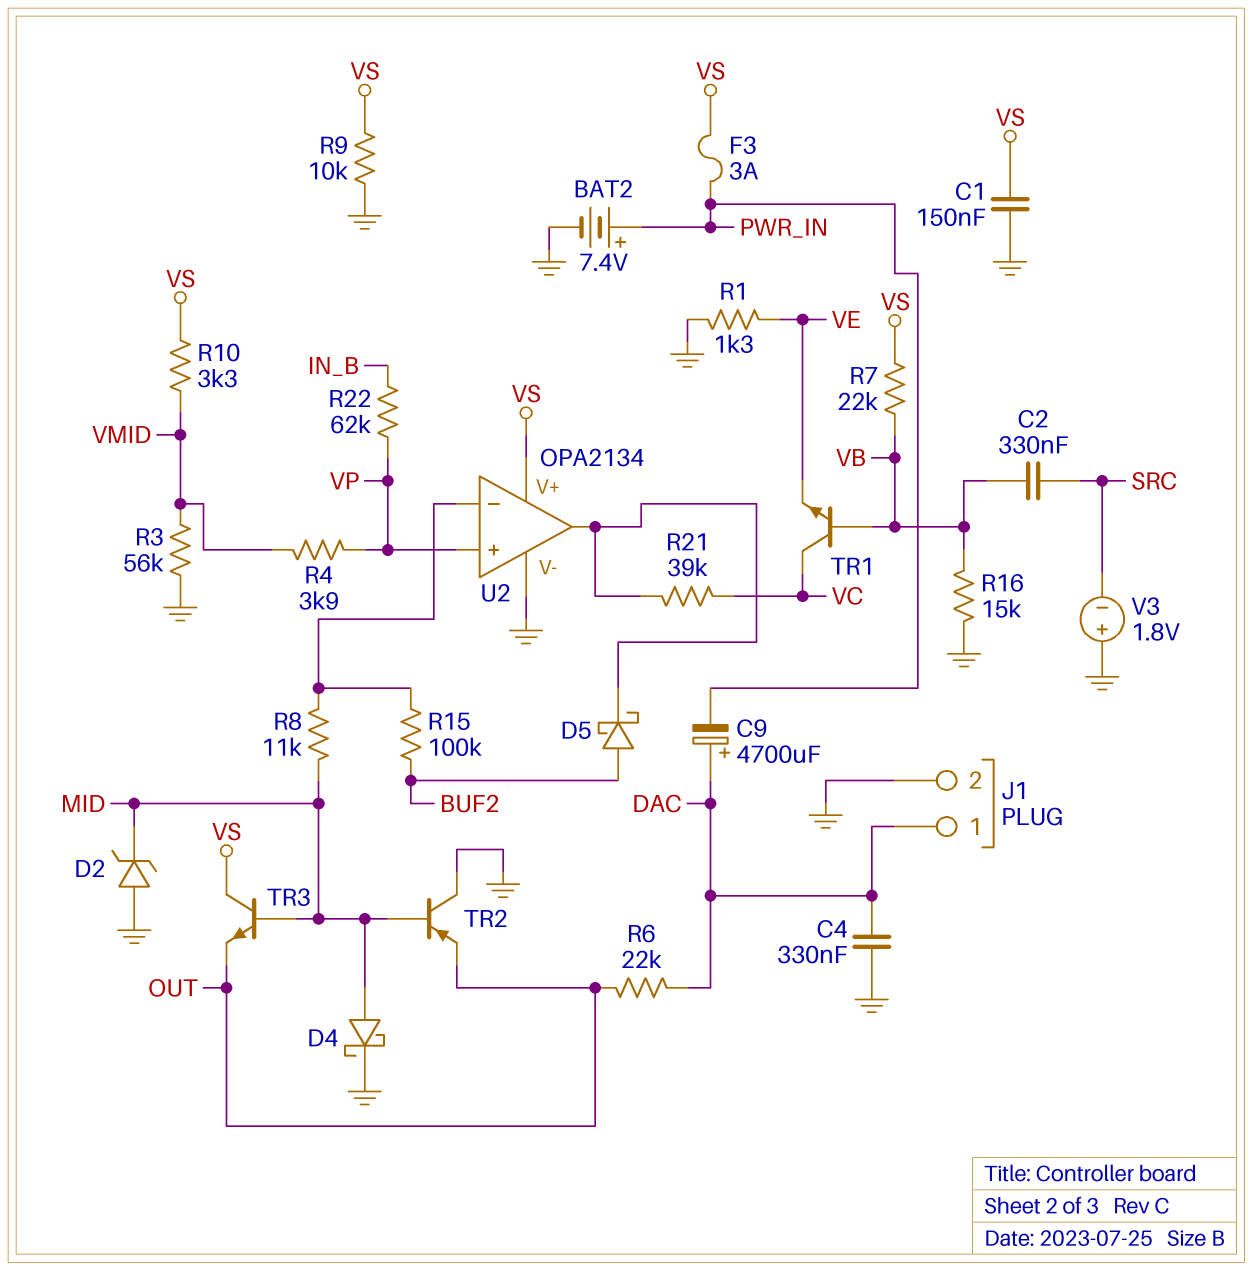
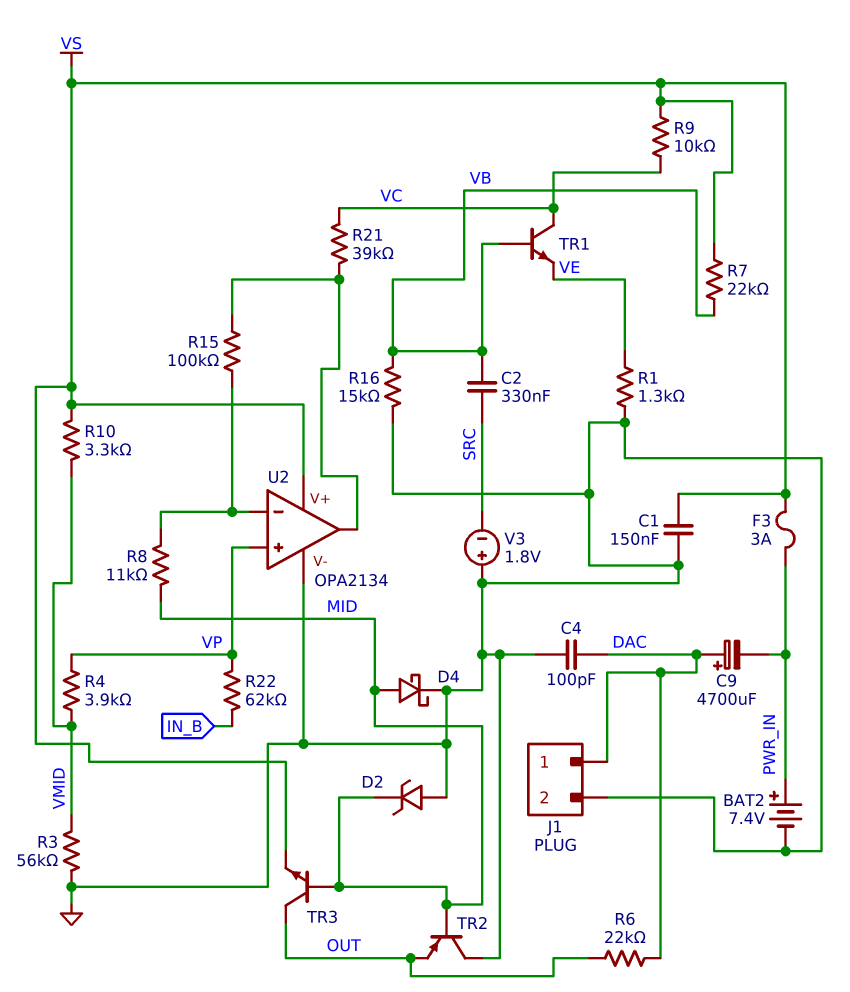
C4: 330nF (DAC, GND) -> 100pF (DAC, GND)
D5: schottky (A BUF2, K U2/out) -> none
R9: 10k (GND, VS) -> 10k (VC, VS)
R15: 100k (BUF2, U2/in-) -> 100k (U2/in-, U2/out)
TR3: NPN (B MID, C VS, E OUT) -> NPN (B MID, C OUT, E VS)

